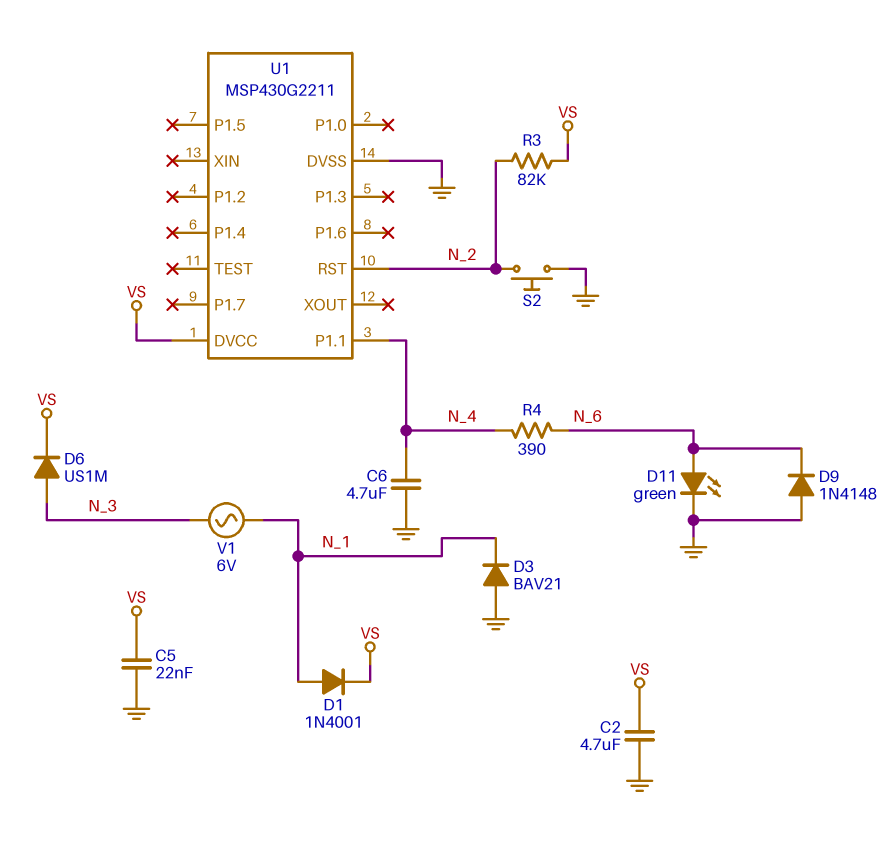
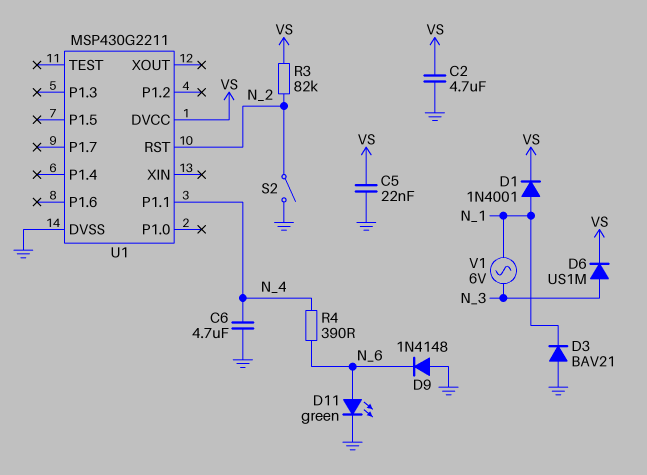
S2: button (GND, N_2) -> switch (GND, N_2)

